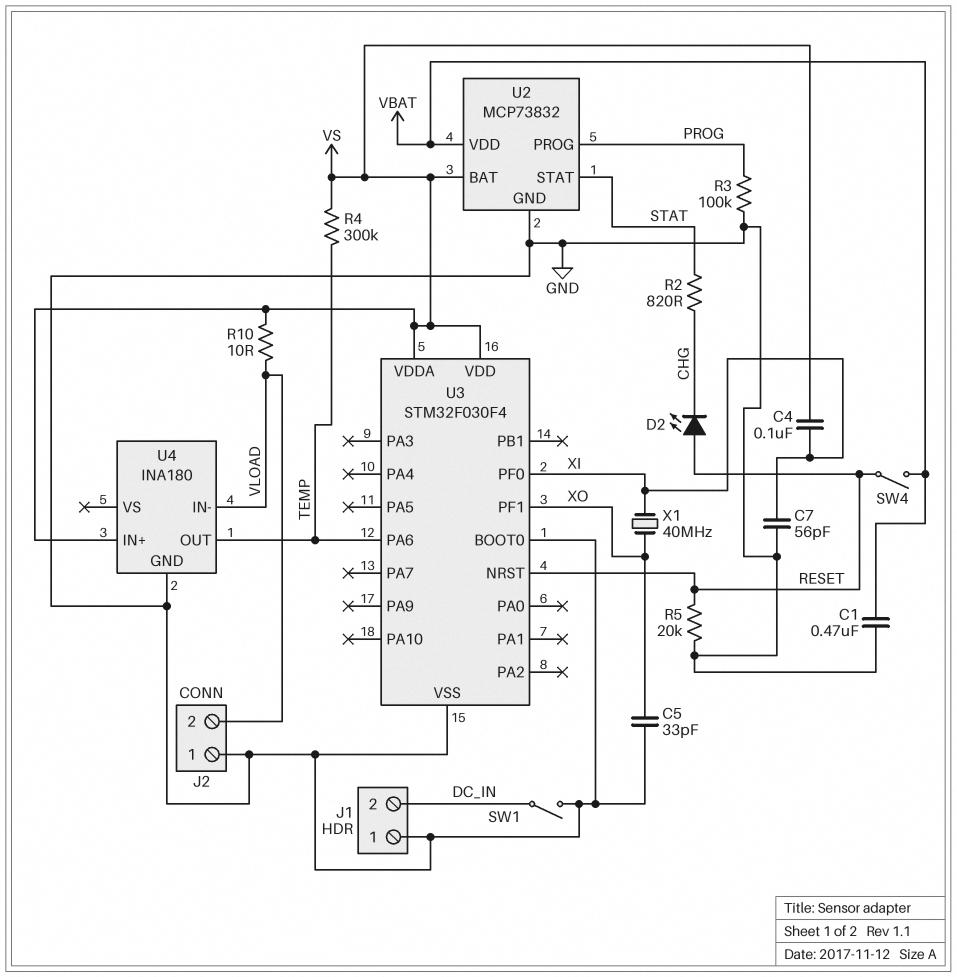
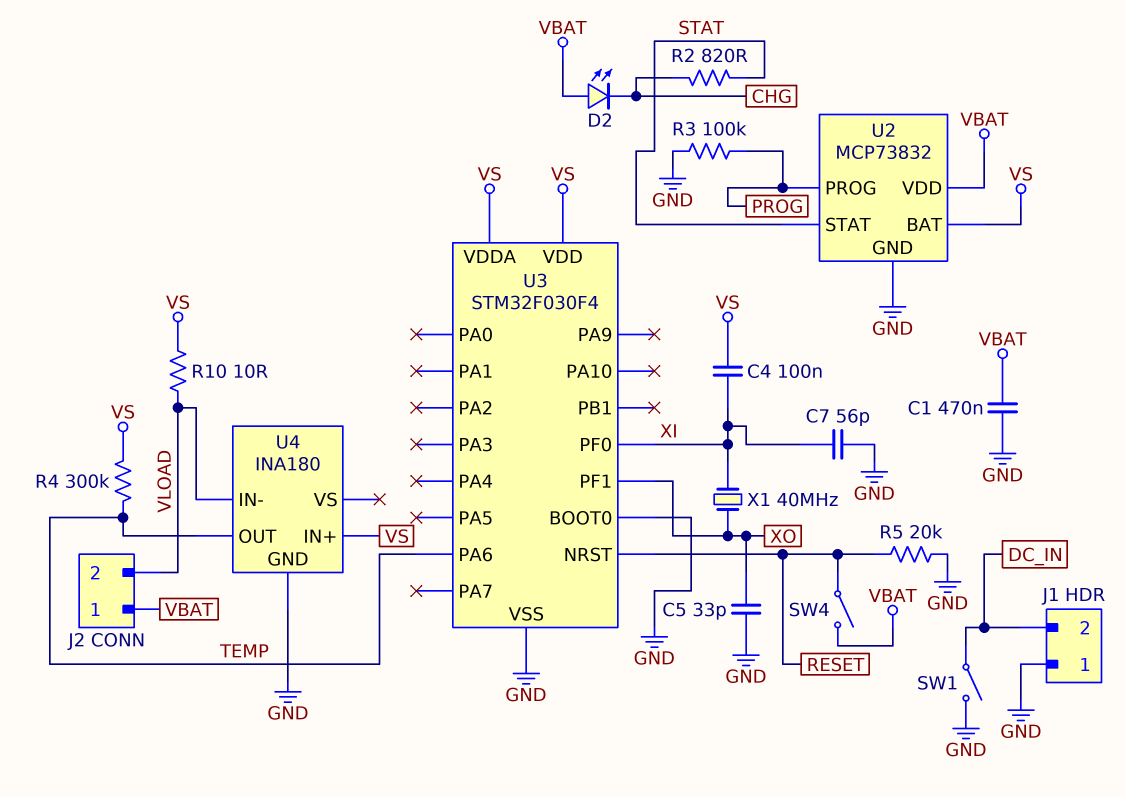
D2: LED (A RESET, K CHG) -> LED (A VBAT, K CHG)
J2 pin 1: GND -> VBAT

